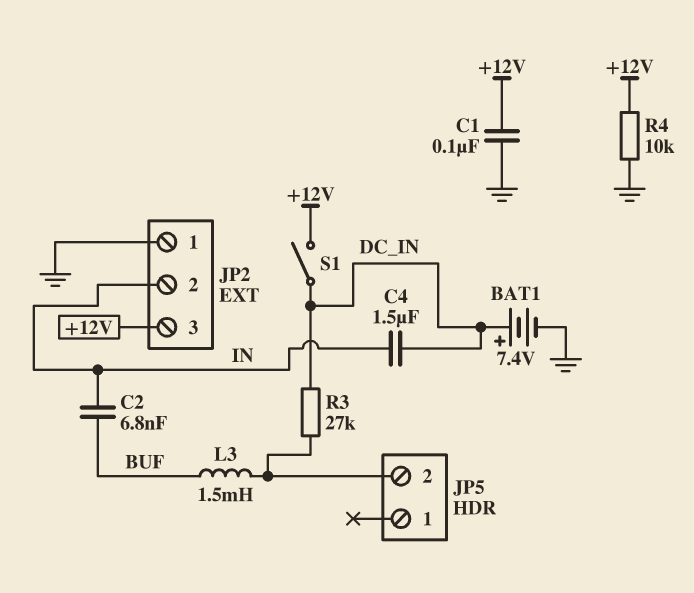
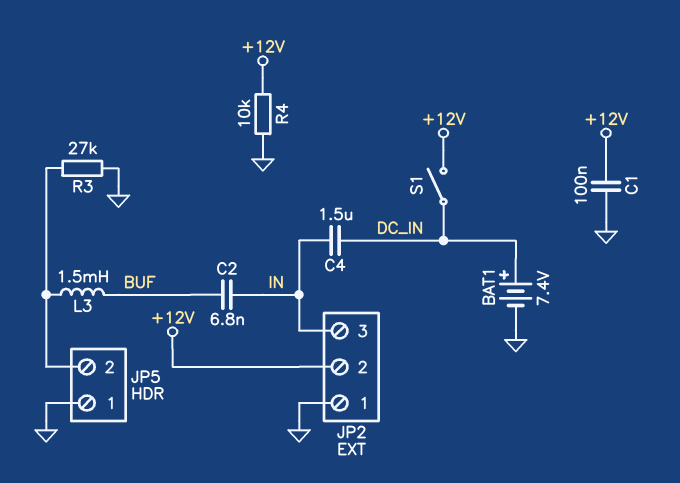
JP2 pin 2: IN -> +12V
JP2 pin 3: +12V -> IN
JP5 pin 1: none -> GND
R3: 27k (DC_IN, JP5/2) -> 27k (GND, JP5/2)

